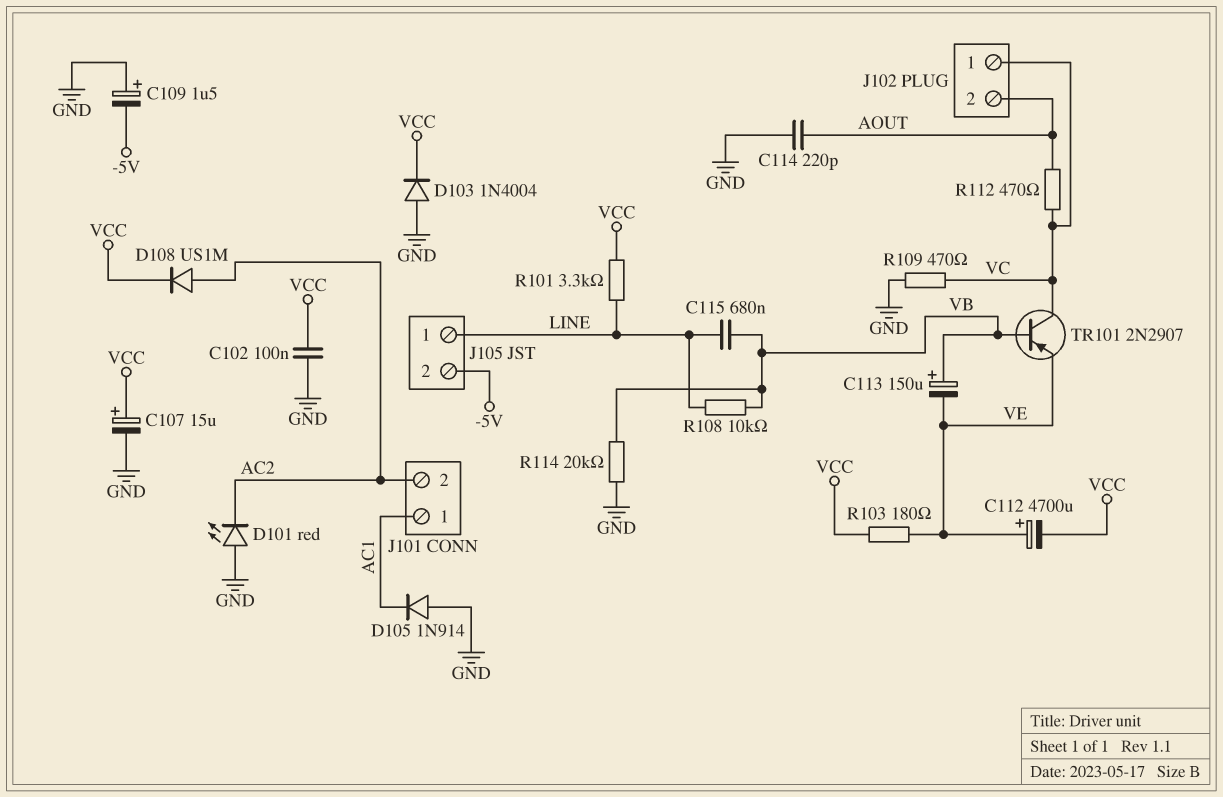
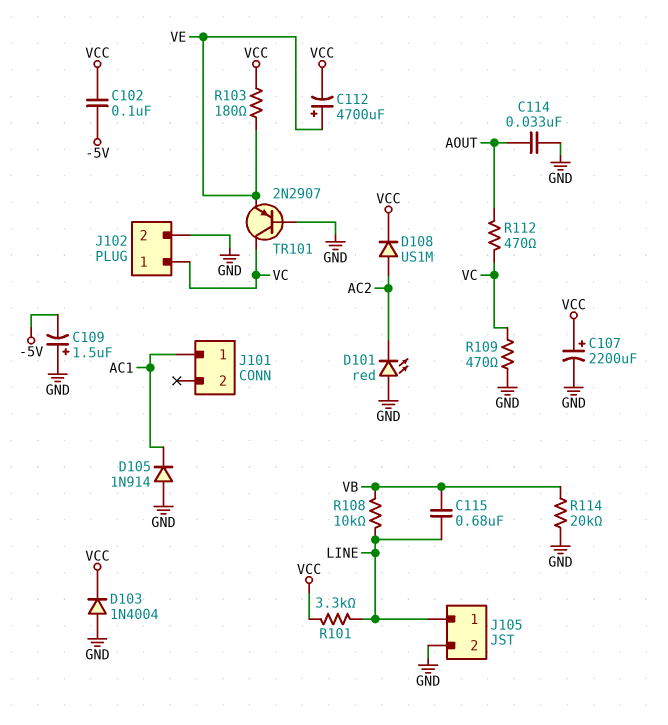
C102: 100nF (GND, VCC) -> 100nF (-5V, VCC)
C107: 15uF (plus VCC, minus GND) -> 2200uF (plus VCC, minus GND)
C113: 150uF (plus VB, minus VE) -> none
C114: 220pF (AOUT, GND) -> 33nF (AOUT, GND)
J101 pin 2: AC2 -> none
J102 pin 2: AOUT -> GND
J105 pin 2: -5V -> GND
TR101: PNP 2N2907 (B VB, C VC, E VE) -> PNP 2N2907 (B GND, C VC, E VE)

